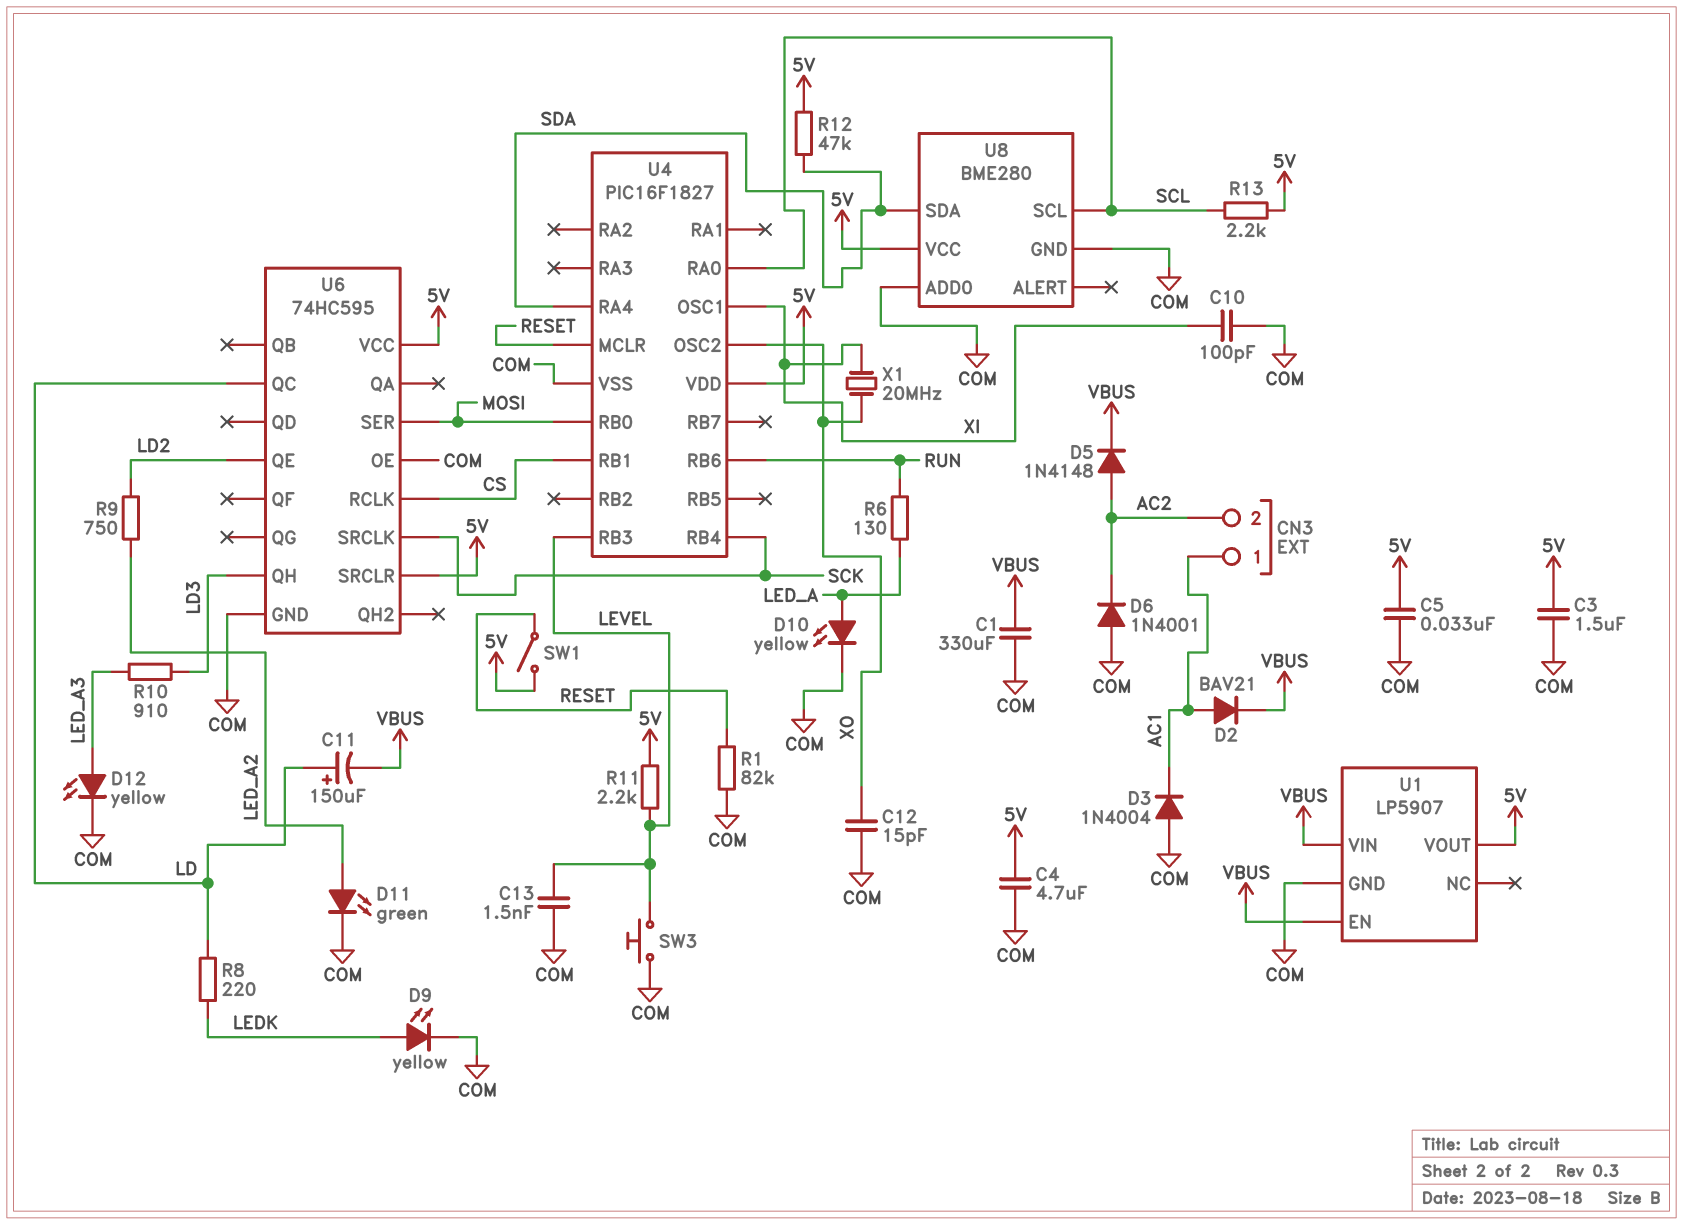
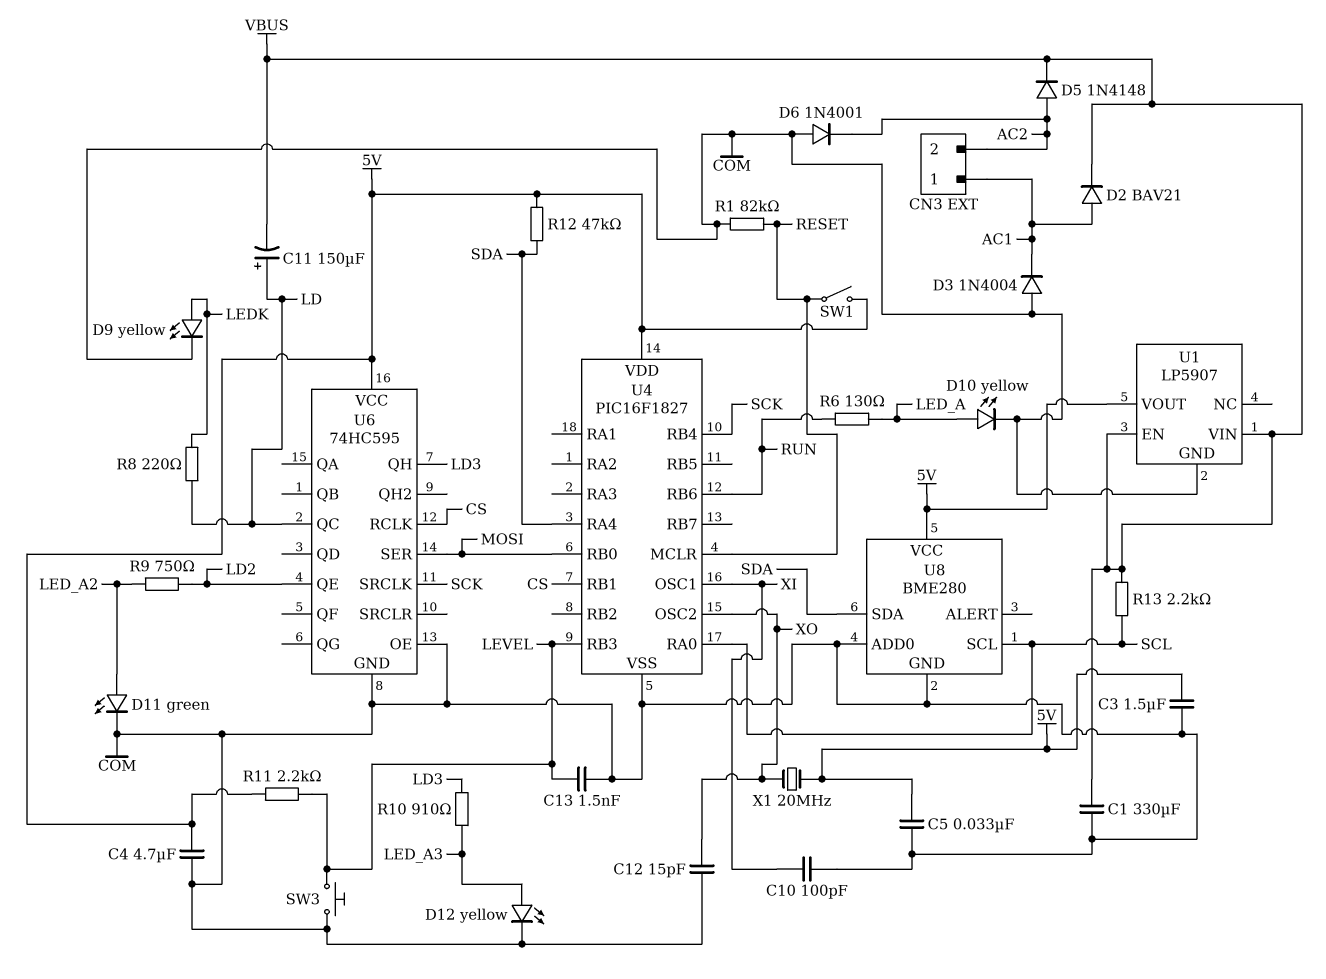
R13: 2.2k (5V, SCL) -> 2.2k (SCL, VBUS)
U6 pin SRCLR: 5V -> none
X1: 20MHz (XI, XO) -> 20MHz (5V, XO)

